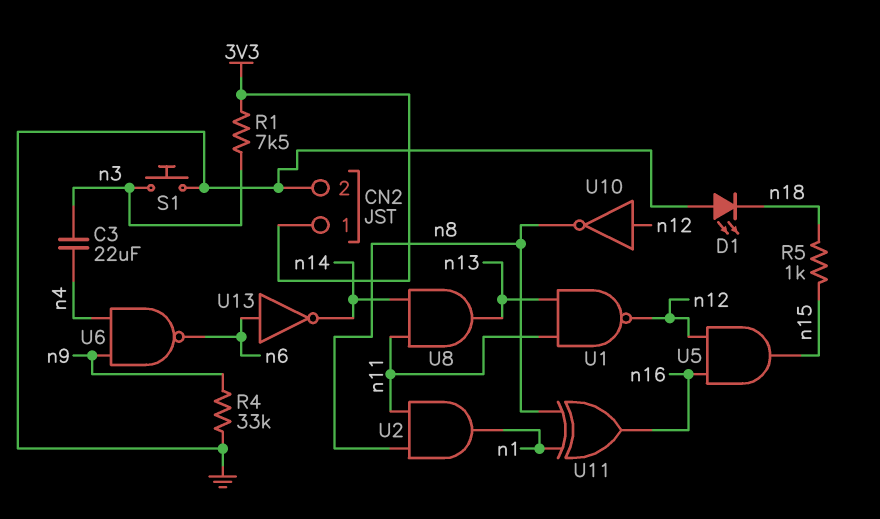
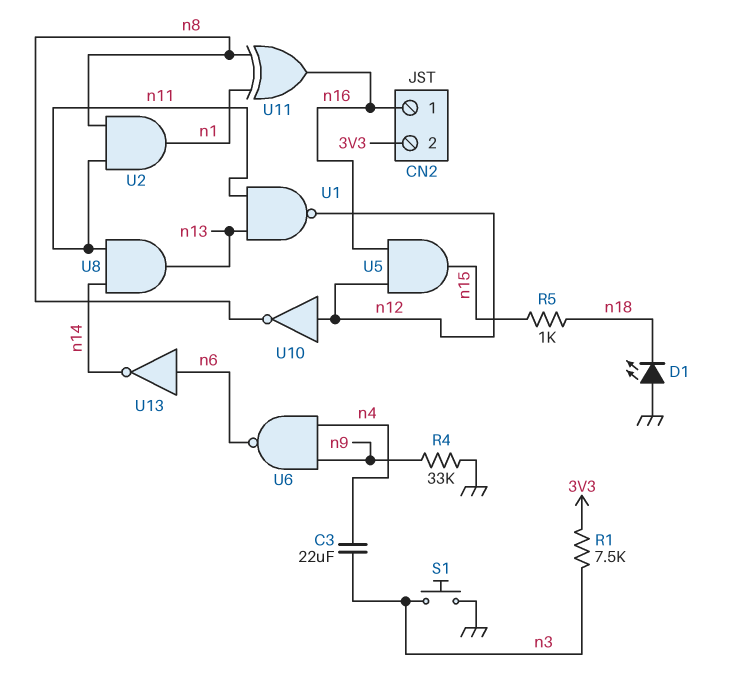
CN2 pin 1: 3V3 -> n16
CN2 pin 2: GND -> 3V3

